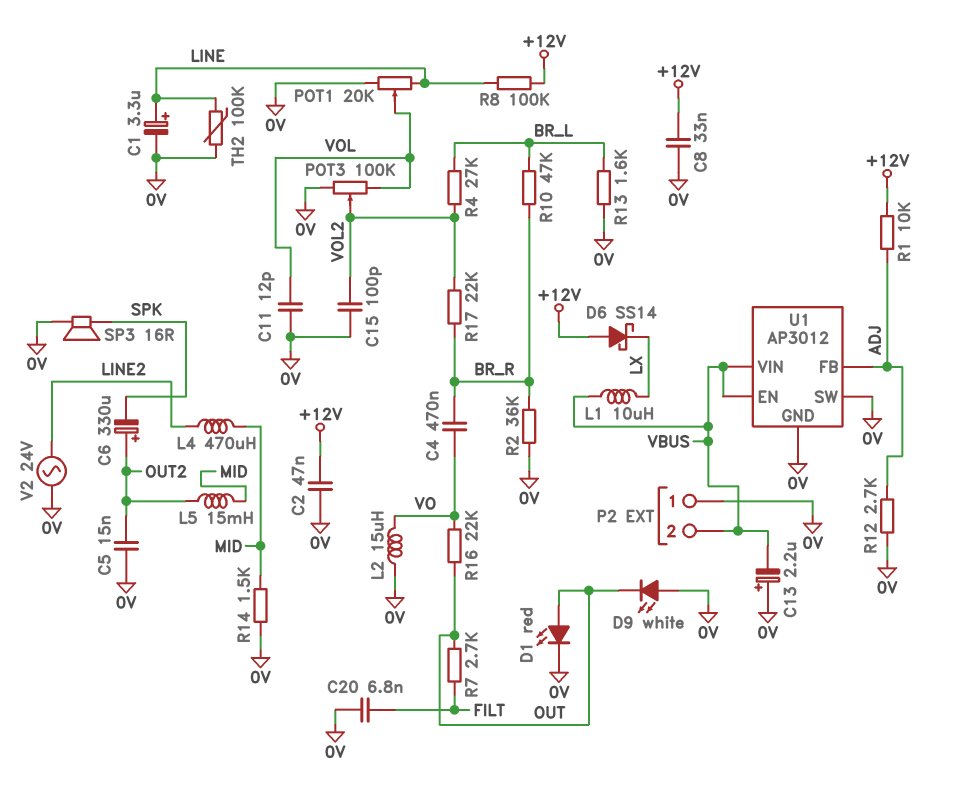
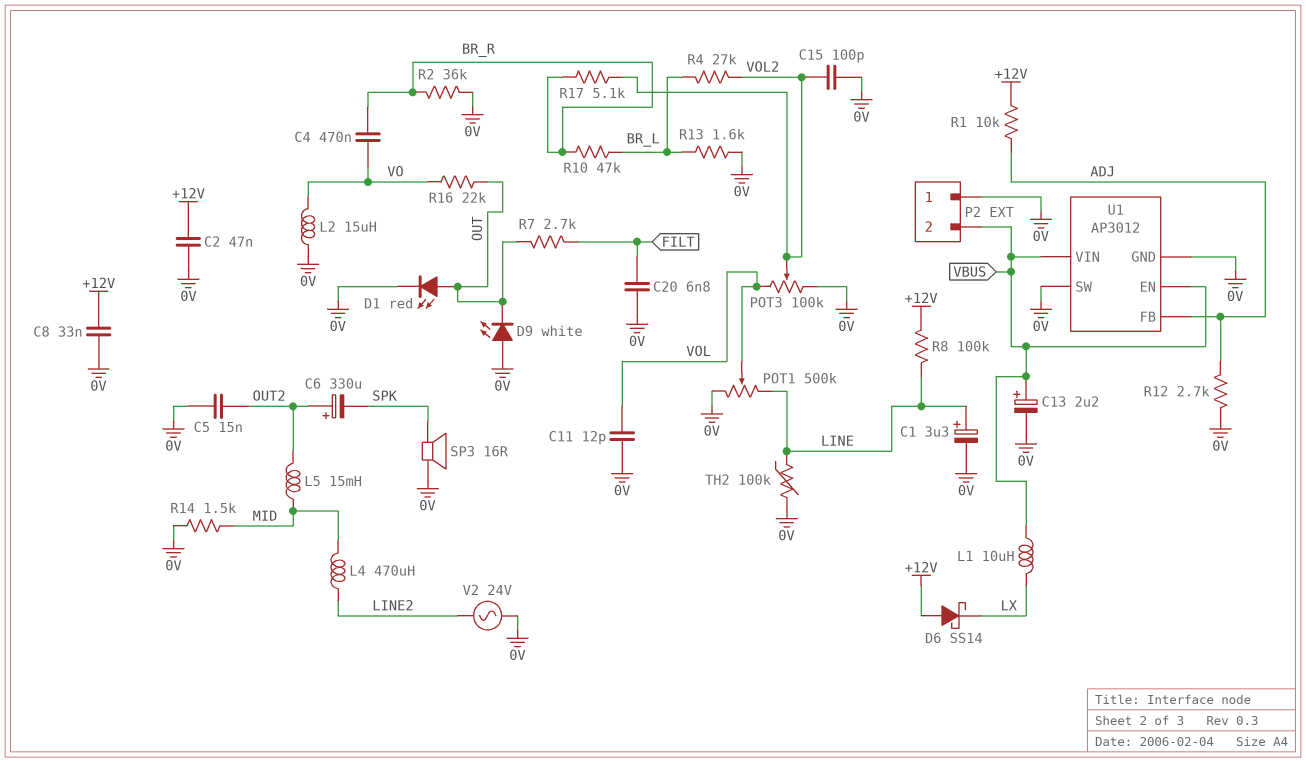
C13: 2.2uF (plus 0V, minus VBUS) -> 2.2uF (plus VBUS, minus 0V)
POT1: 20k (0V, LINE, wiper VOL) -> 500k (0V, LINE, wiper VOL)
R17: 22k (BR_R, VOL2) -> 5.1k (BR_R, VOL2)

